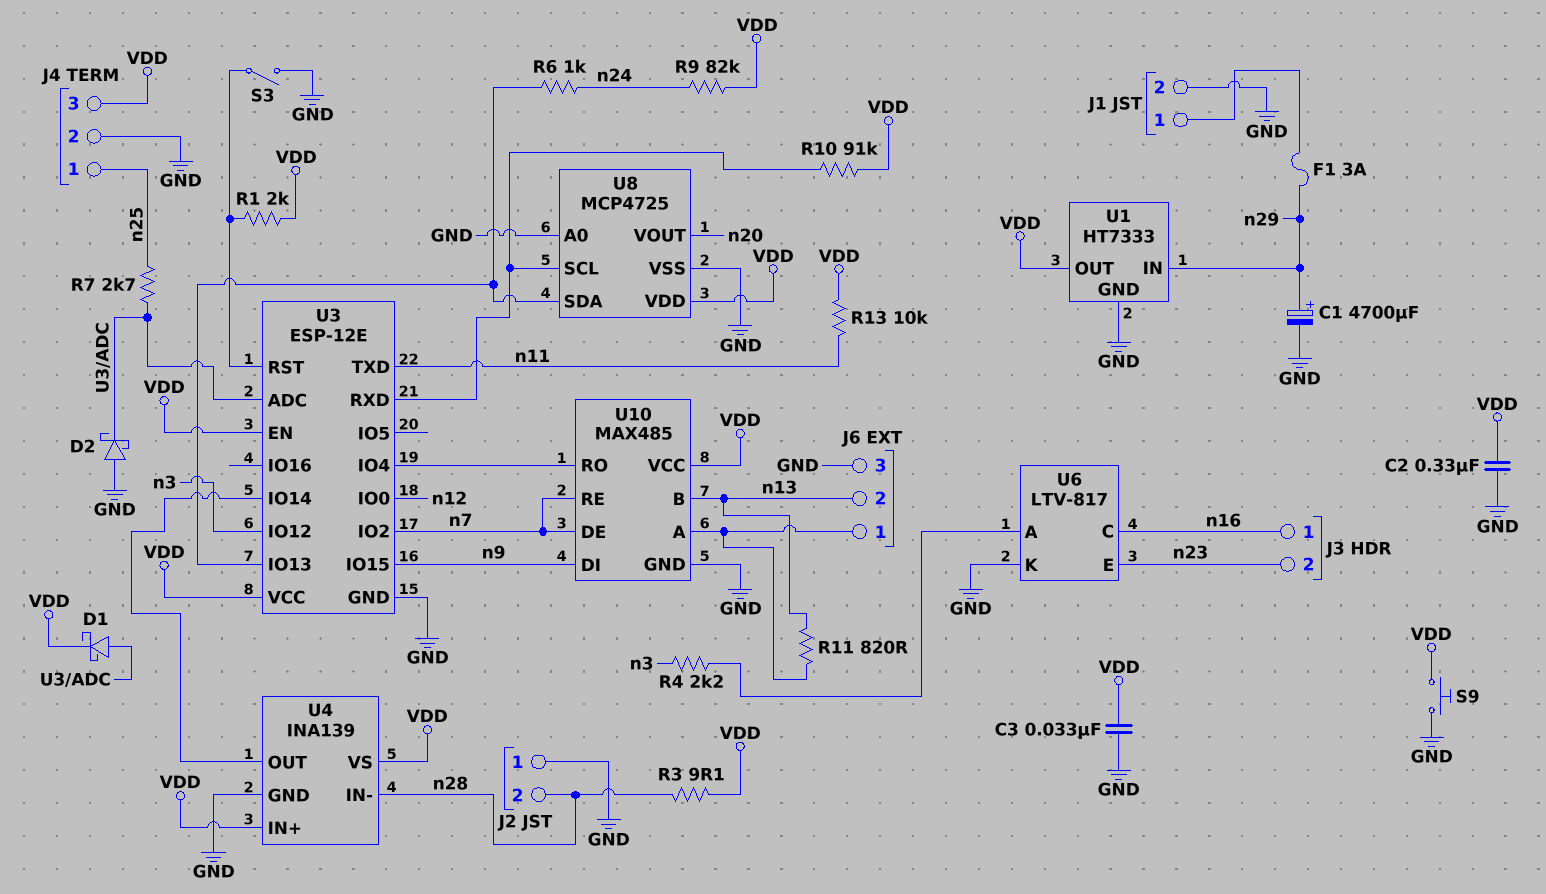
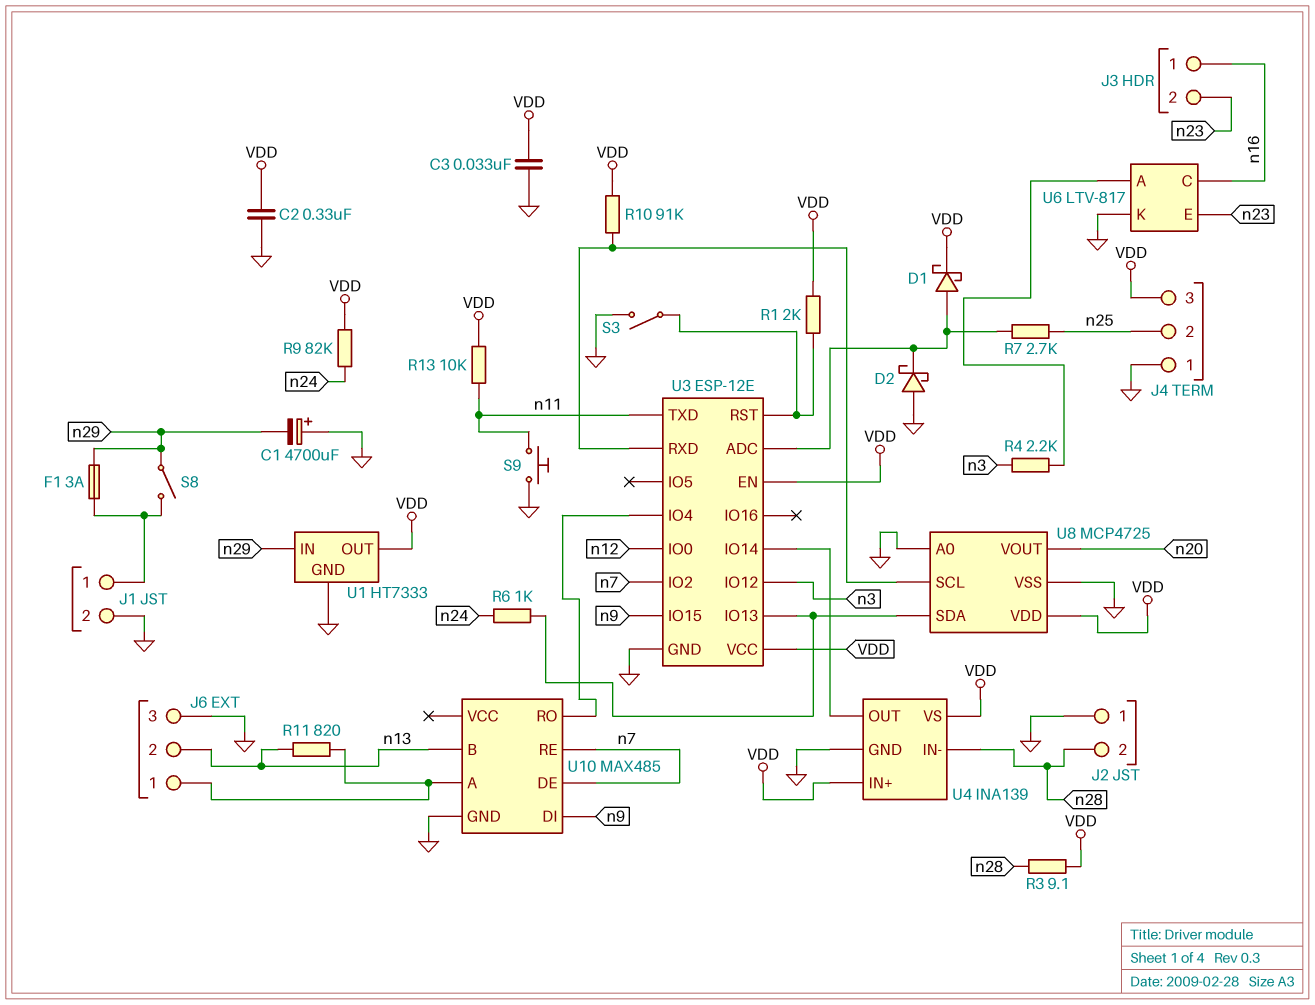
C1: 4700uF (plus n29, minus GND) -> 4700uF (plus GND, minus n29)
J4 pin 1: n25 -> GND
J4 pin 2: GND -> n25
S8: none -> switch (J1/1, n29)
S9: button (GND, VDD) -> button (GND, n11)
U10 pin VCC: VDD -> none

